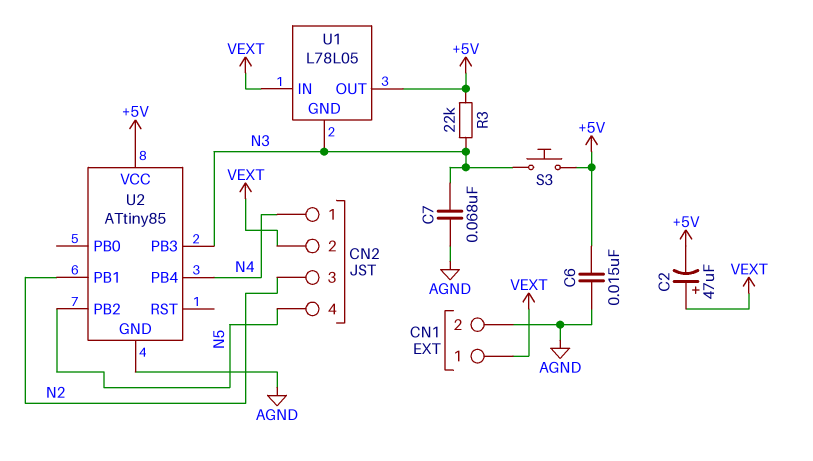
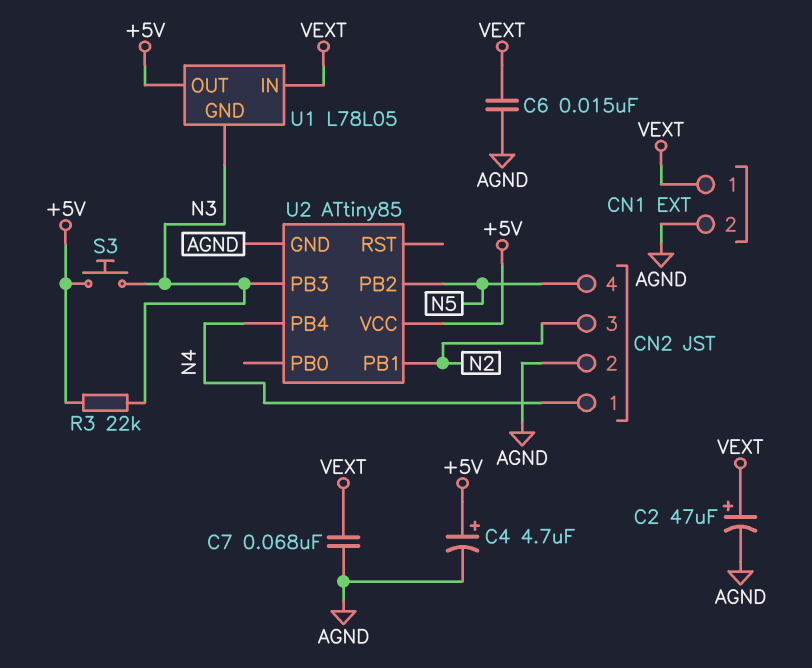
C2: 47uF (plus VEXT, minus +5V) -> 47uF (plus VEXT, minus AGND)
C4: none -> 4.7uF (plus +5V, minus AGND)
C6: 15nF (+5V, AGND) -> 15nF (AGND, VEXT)
C7: 68nF (AGND, N3) -> 68nF (AGND, VEXT)
CN2 pin 2: VEXT -> AGND

